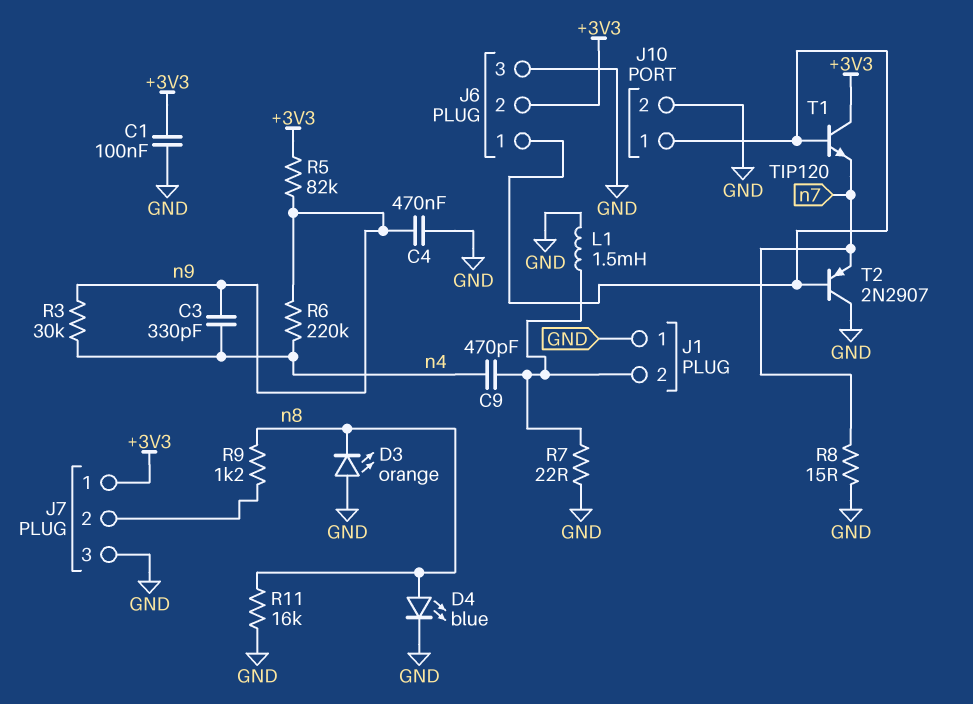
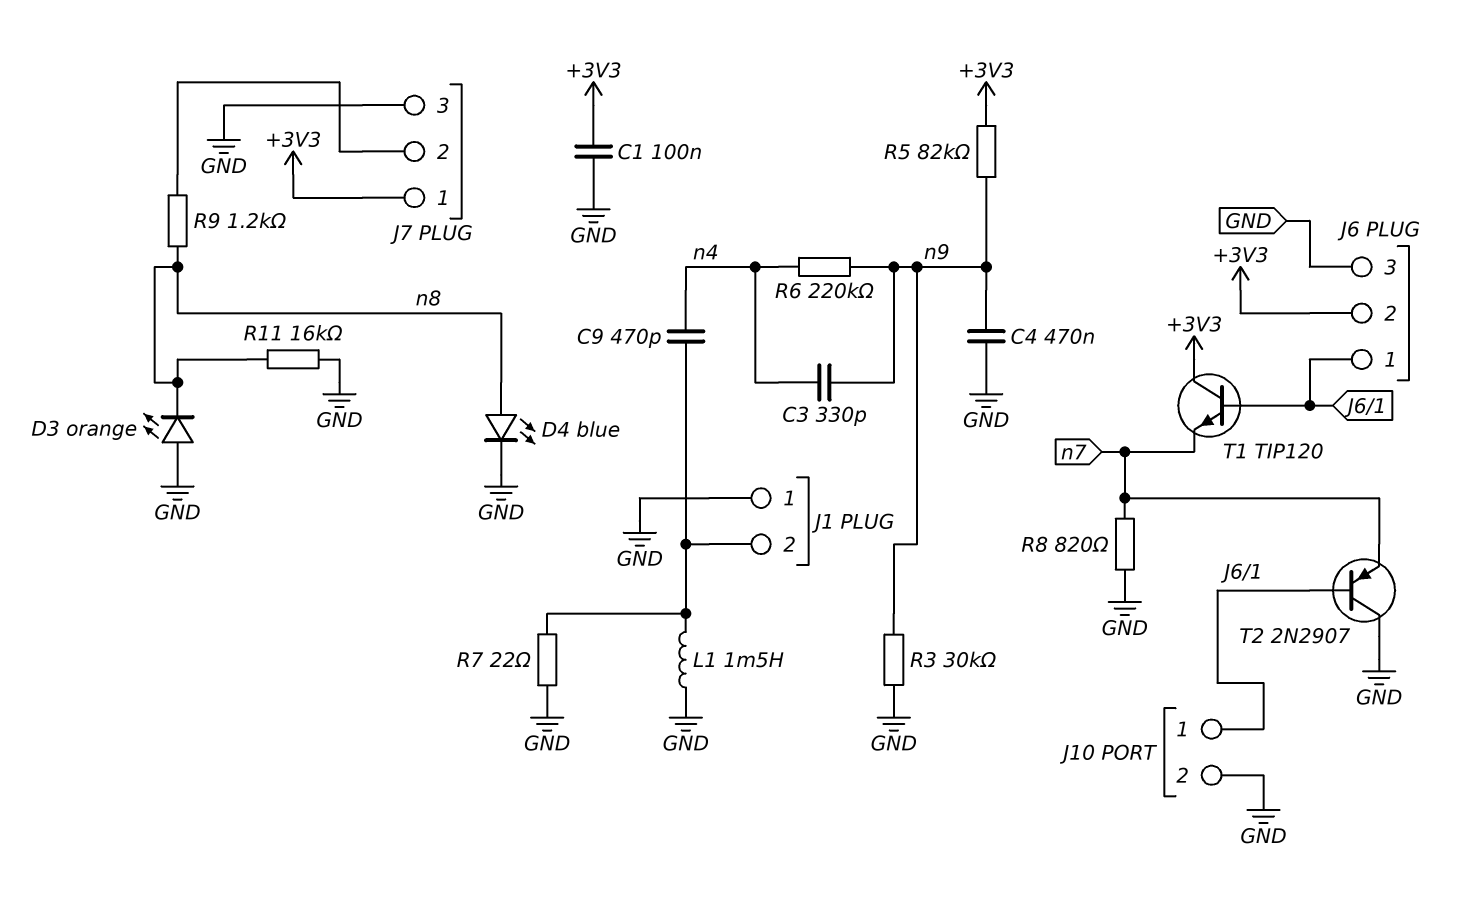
R3: 30k (n4, n9) -> 30k (GND, n9)
R8: 15 (GND, n7) -> 820 (GND, n7)

